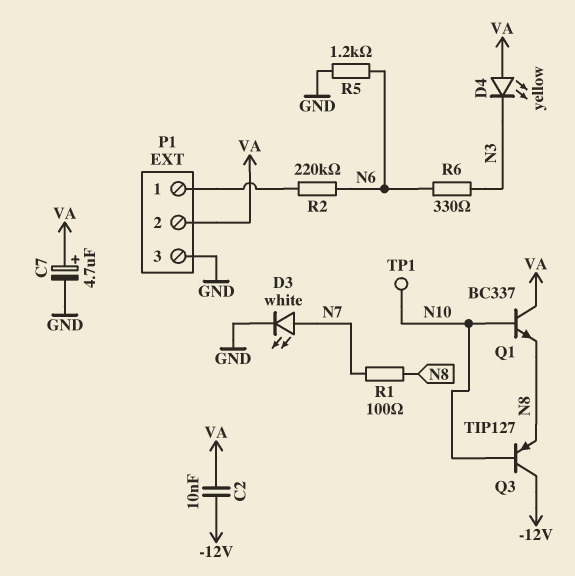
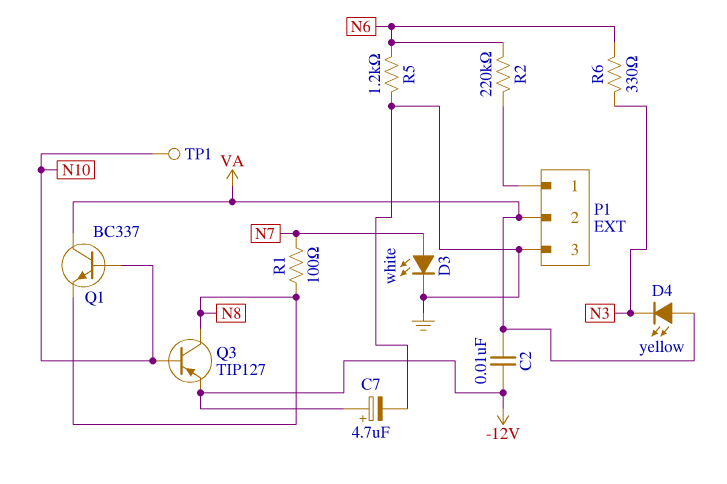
C7: 4.7uF (plus VA, minus GND) -> 4.7uF (plus -12V, minus GND)
Q3: PNP TIP127 (B N10, C -12V, E N8) -> PNP TIP127 (B N10, C N8, E -12V)

